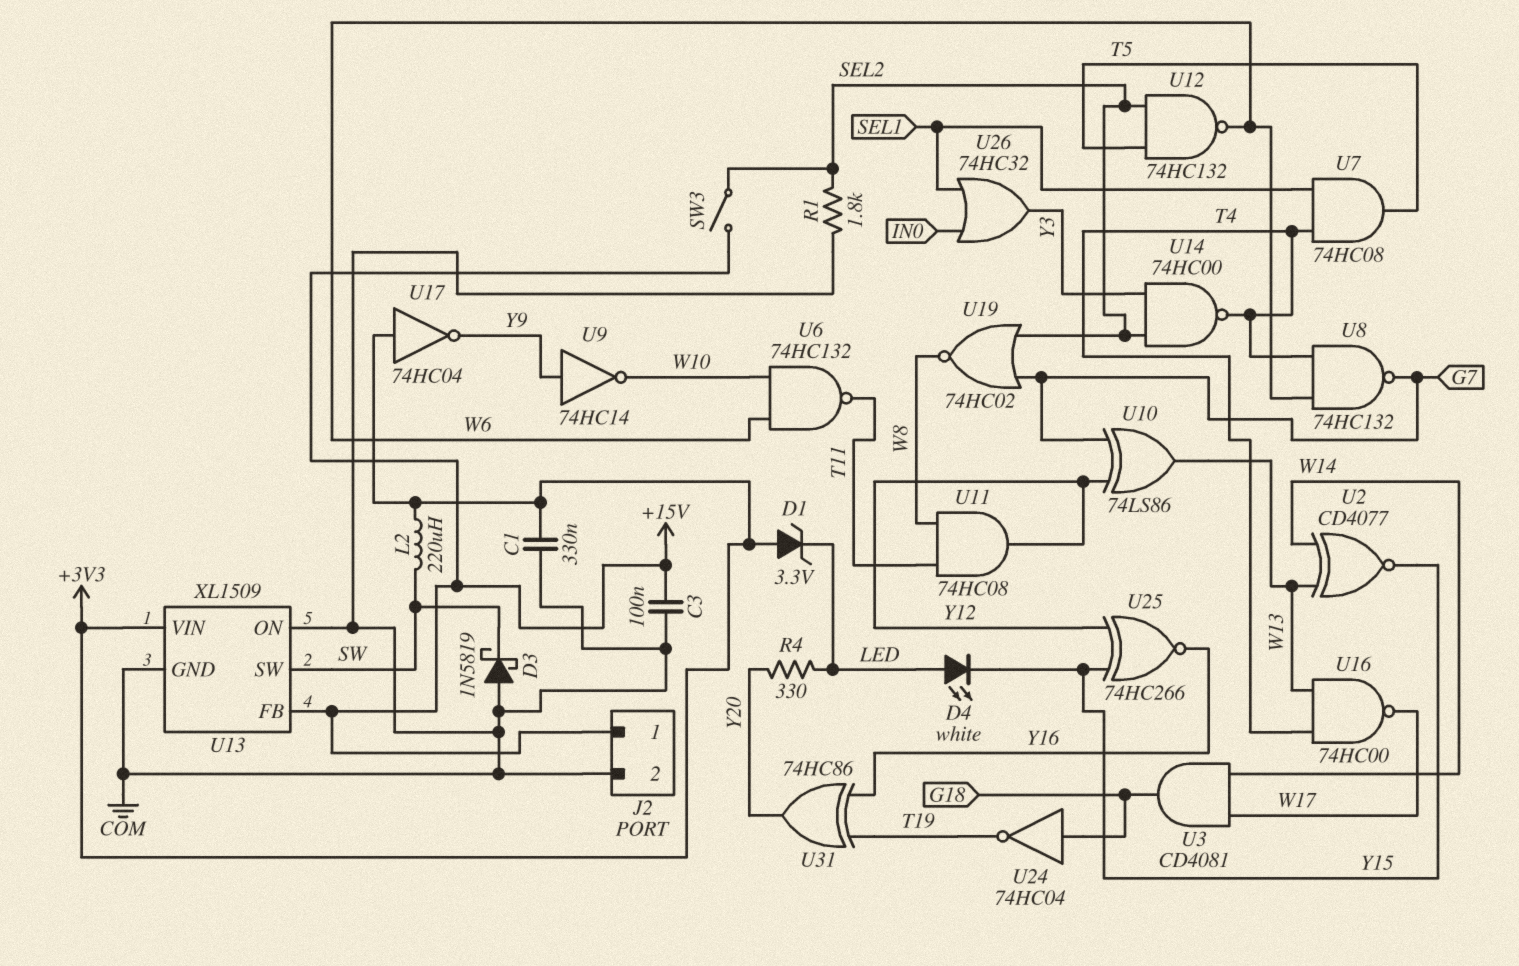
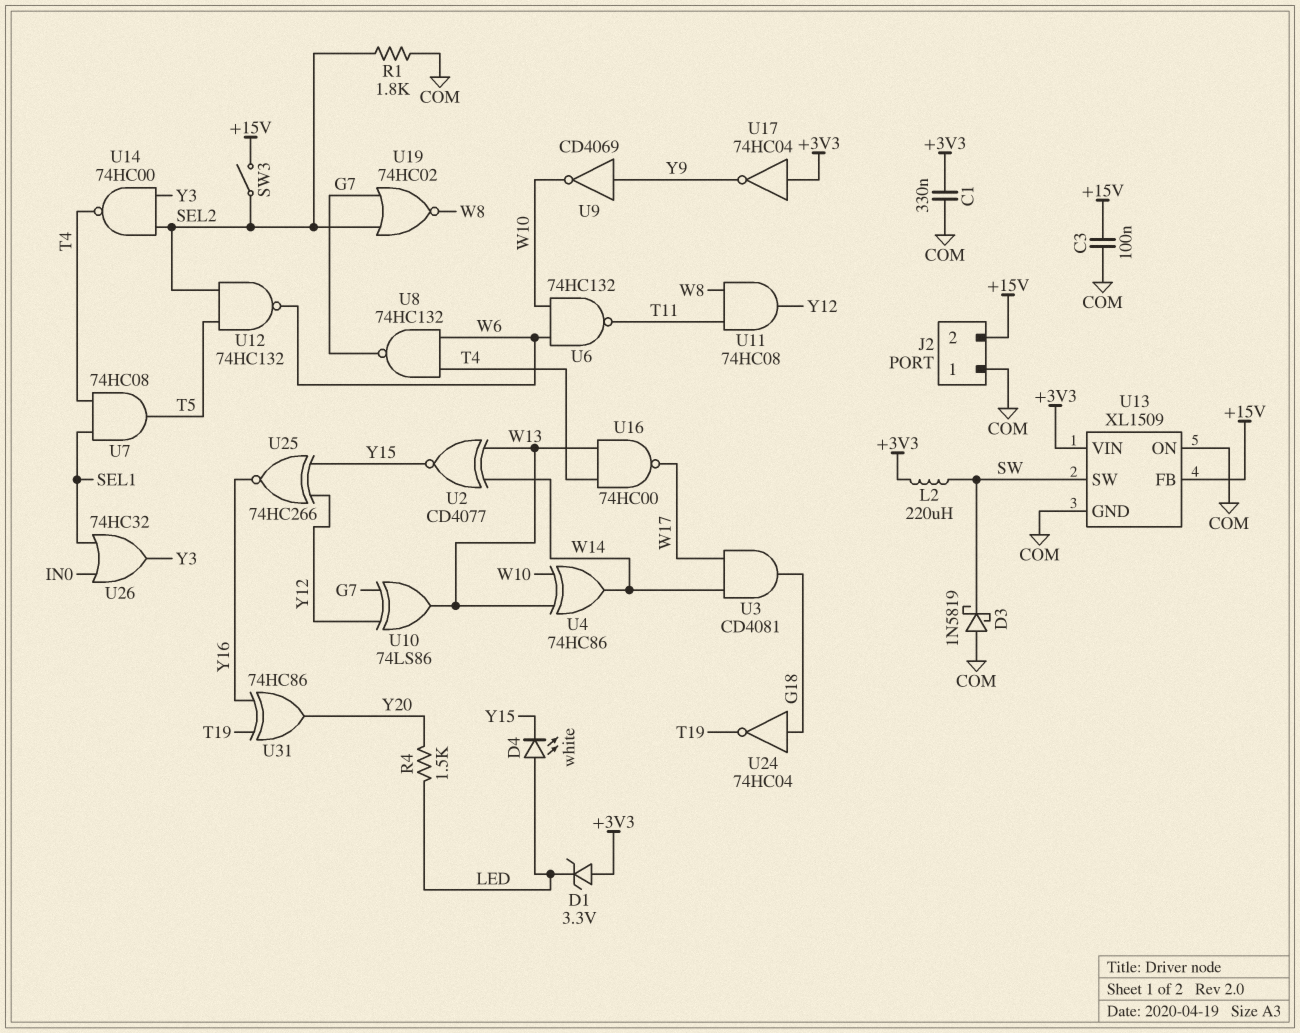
J2 pin 1: +15V -> COM
J2 pin 2: COM -> +15V
R4: 330 (LED, Y20) -> 1.5k (LED, Y20)
U4: none -> XOR 74HC86 (in W10, in W13, out W14)
U9: NOT 74HC14 (in Y9, out W10) -> NOT CD4069 (in Y9, out W10)

